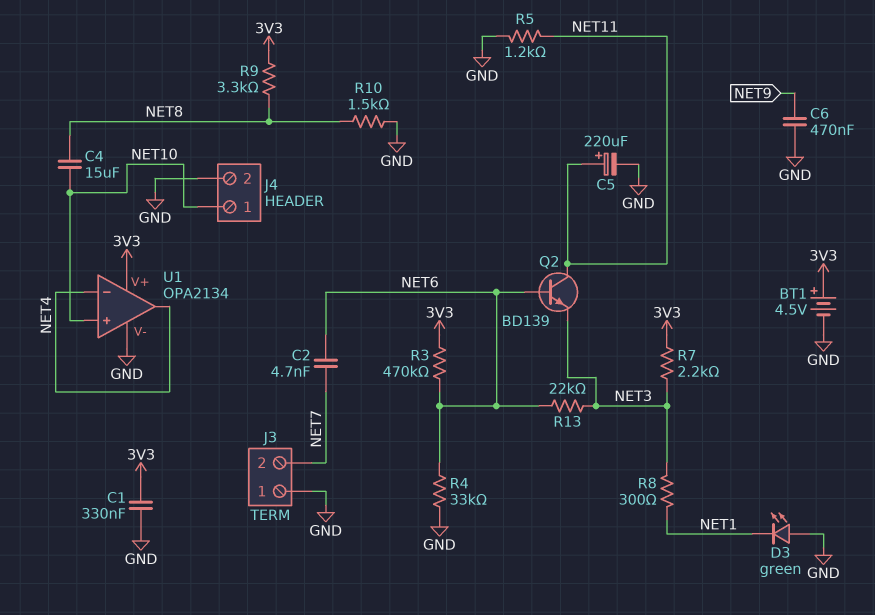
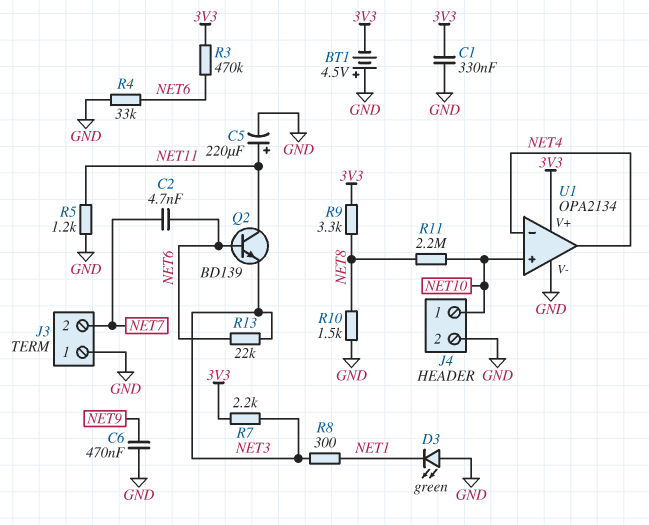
BT1: 4.5V (plus 3V3, minus GND) -> 4.5V (plus GND, minus 3V3)
C4: 15uF (NET8, NET10) -> none
R11: none -> 2.2M (NET8, NET10)

